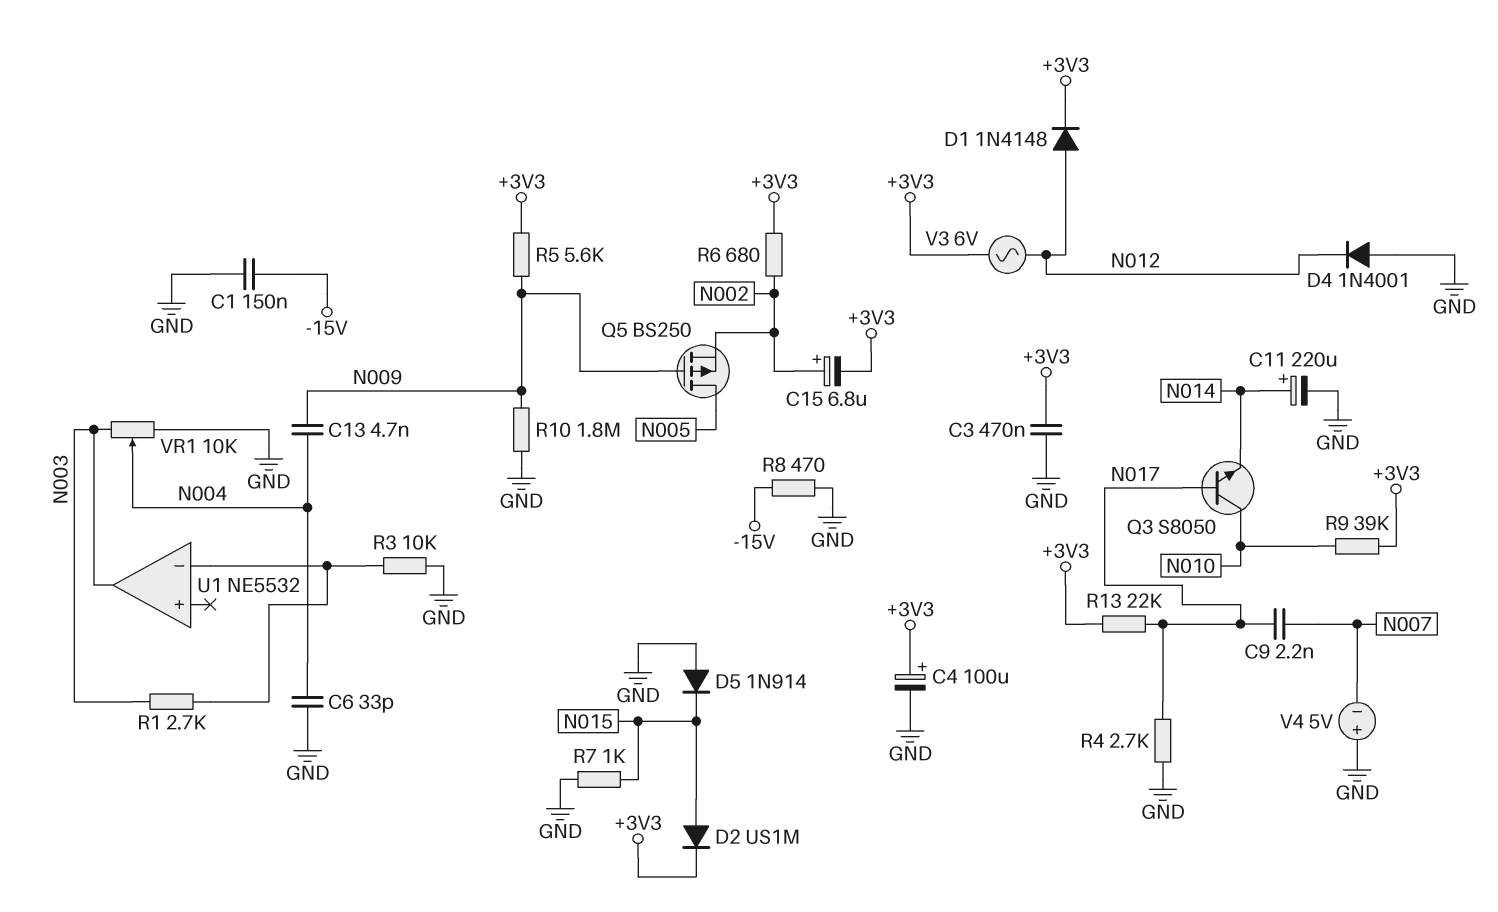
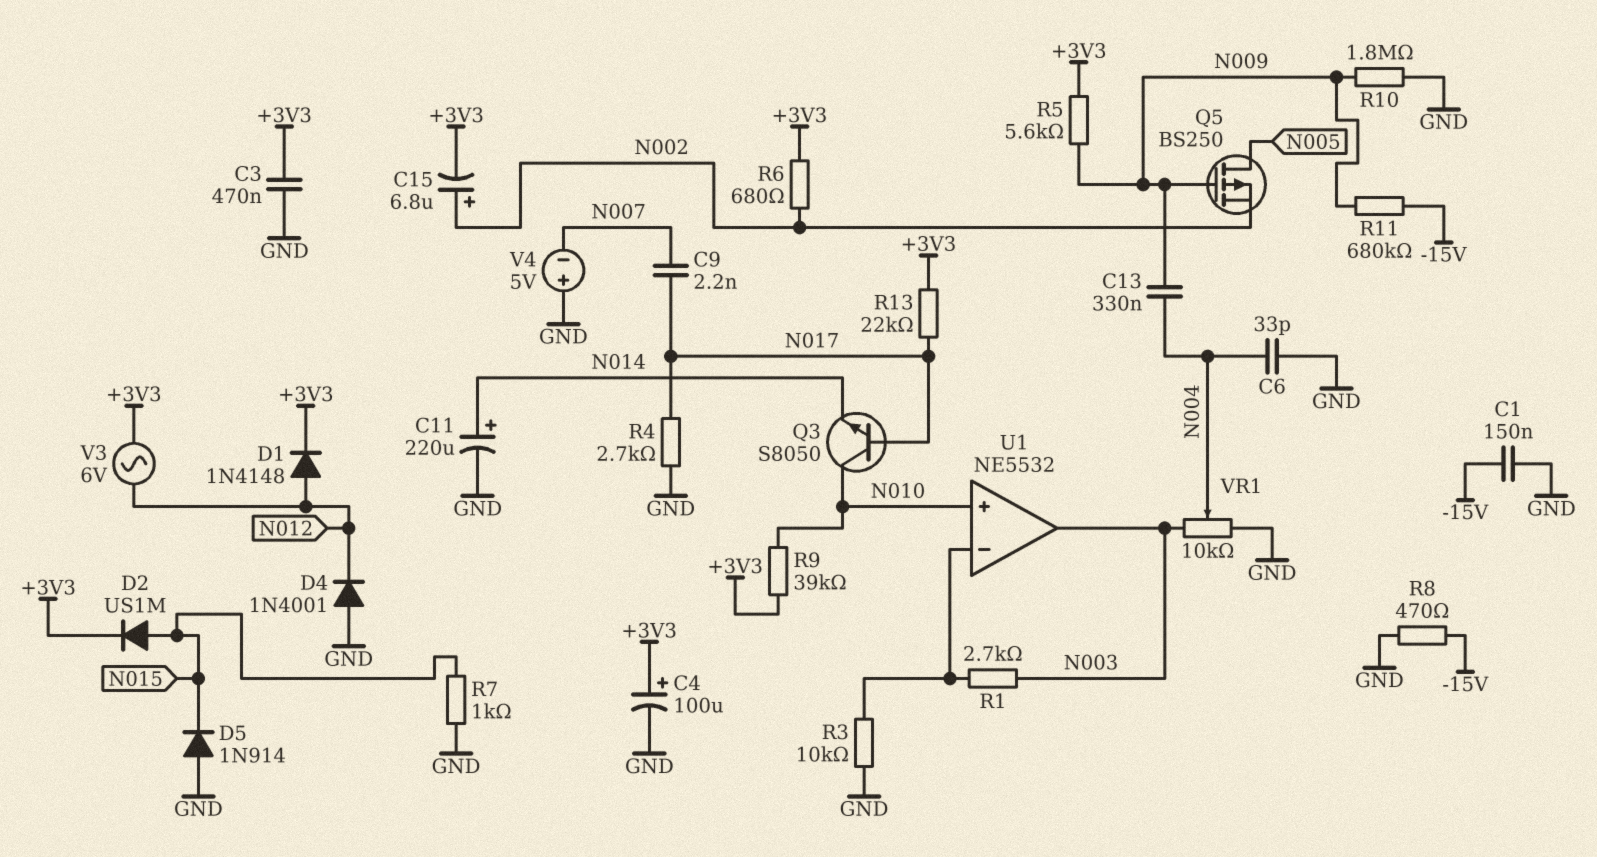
C13: 4.7nF (N004, N009) -> 330nF (N004, N009)
R11: none -> 680k (-15V, N009)
U1 pin in+: none -> N010

